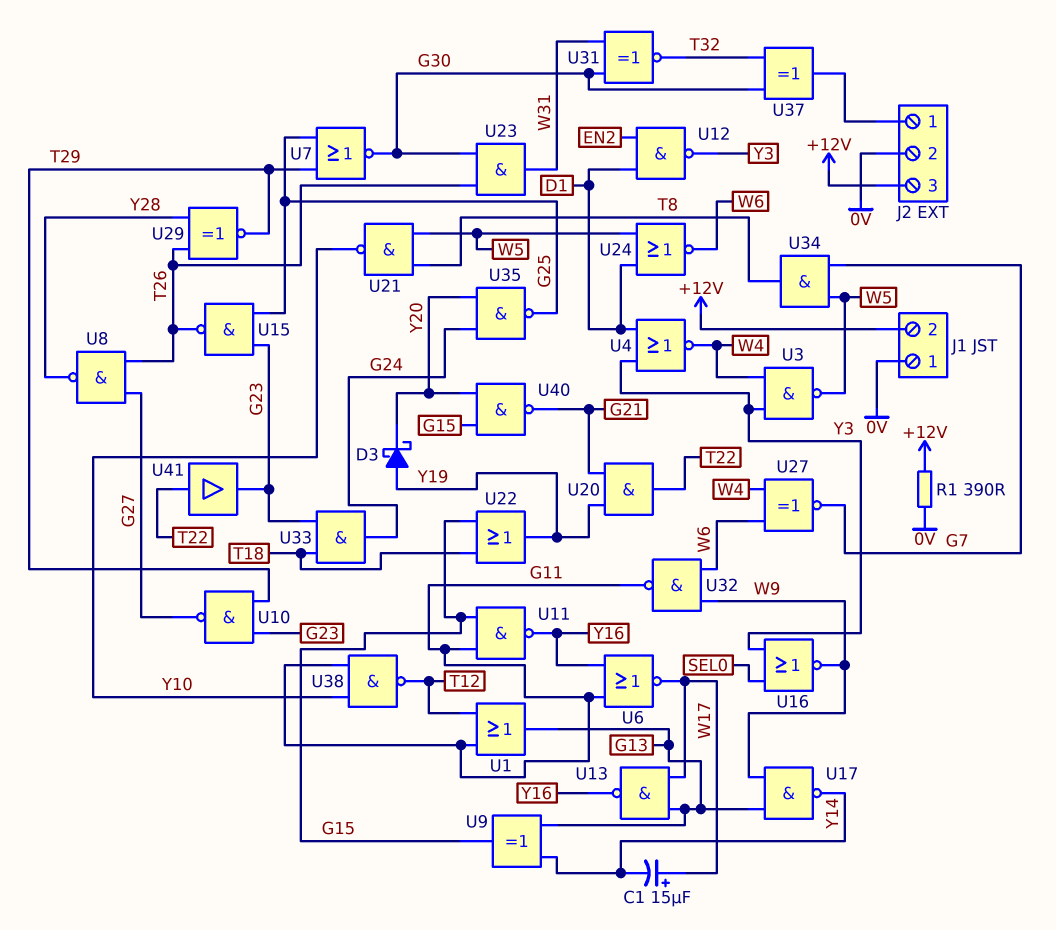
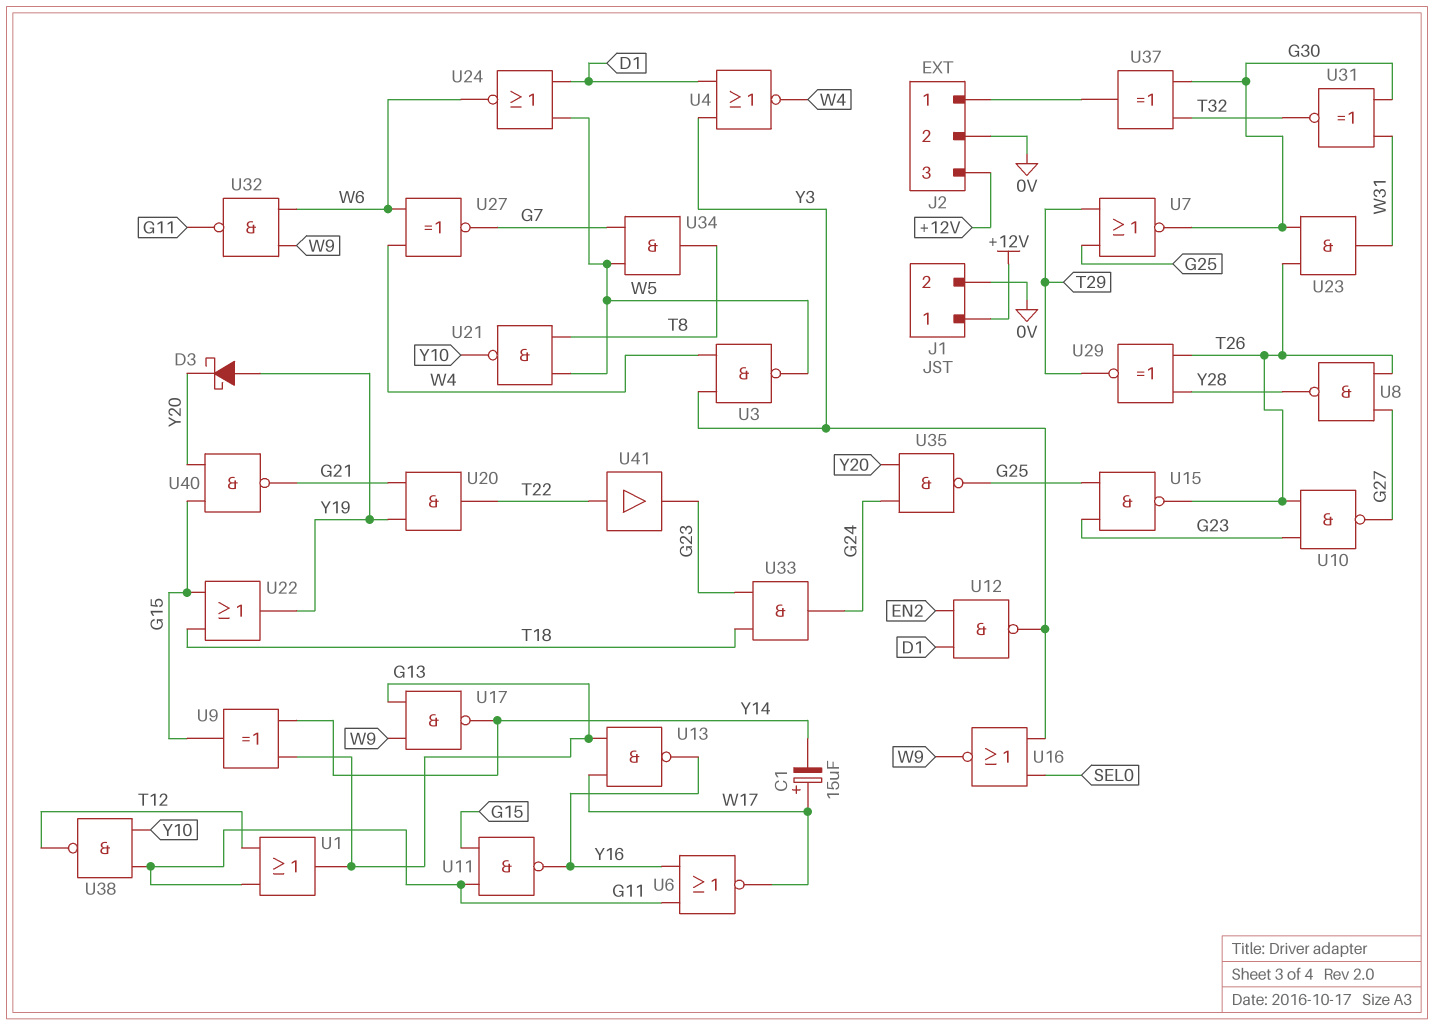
J1 pin 1: 0V -> +12V
J1 pin 2: +12V -> 0V
R1: 390 (+12V, 0V) -> none
U10: NAND (in G23, in T29, out G27) -> NAND (in G23, in T26, out G27)

